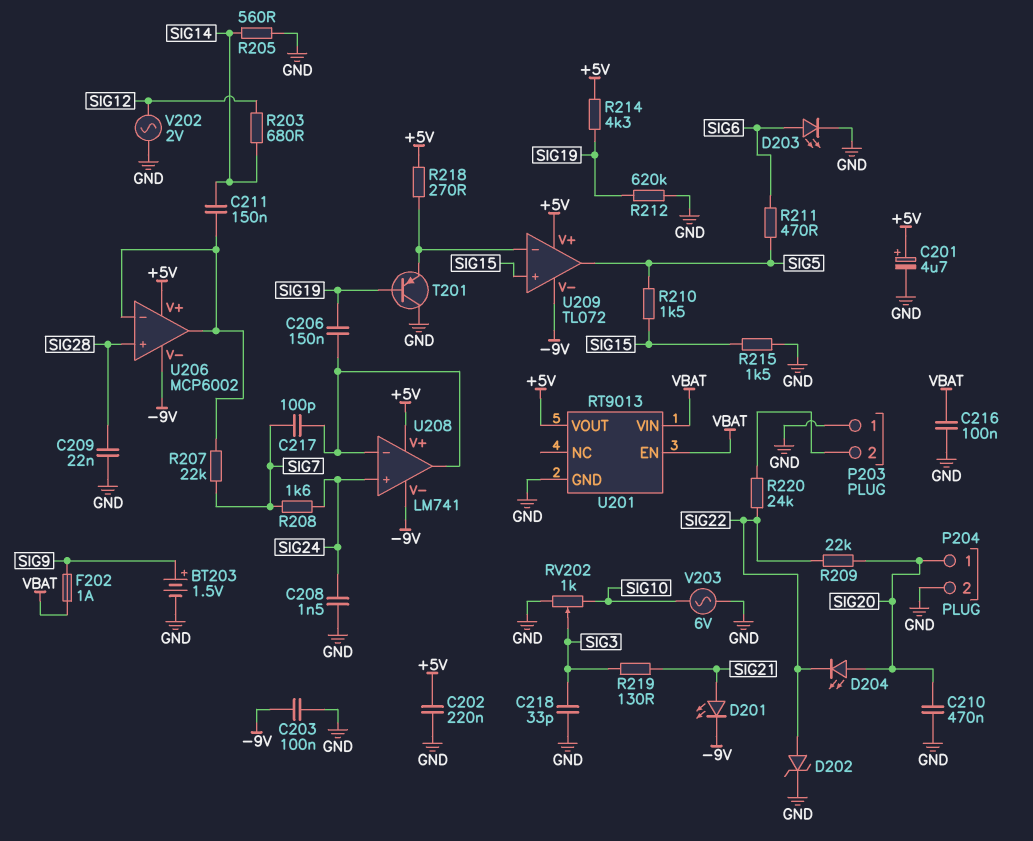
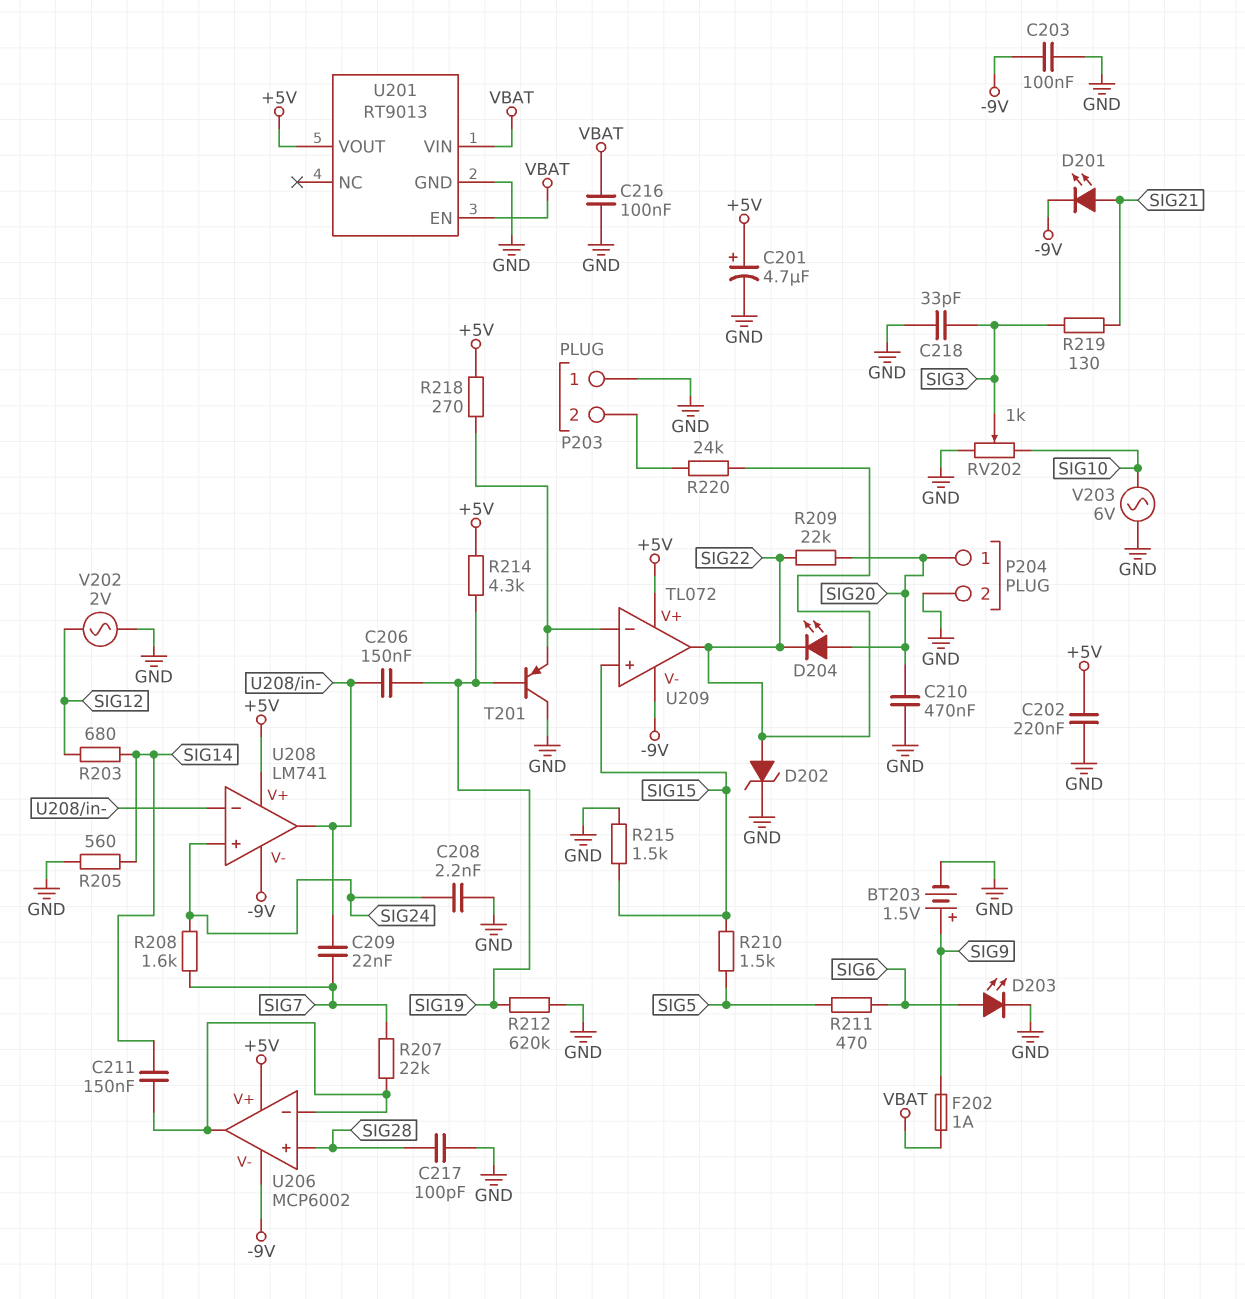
C208: 1.5nF (GND, SIG24) -> 2.2nF (GND, SIG24)
C209: 22nF (GND, SIG28) -> 22nF (SIG7, U208/in-)
C217: 100pF (SIG7, U208/in-) -> 100pF (GND, SIG28)
U209 pin out: SIG5 -> SIG22

